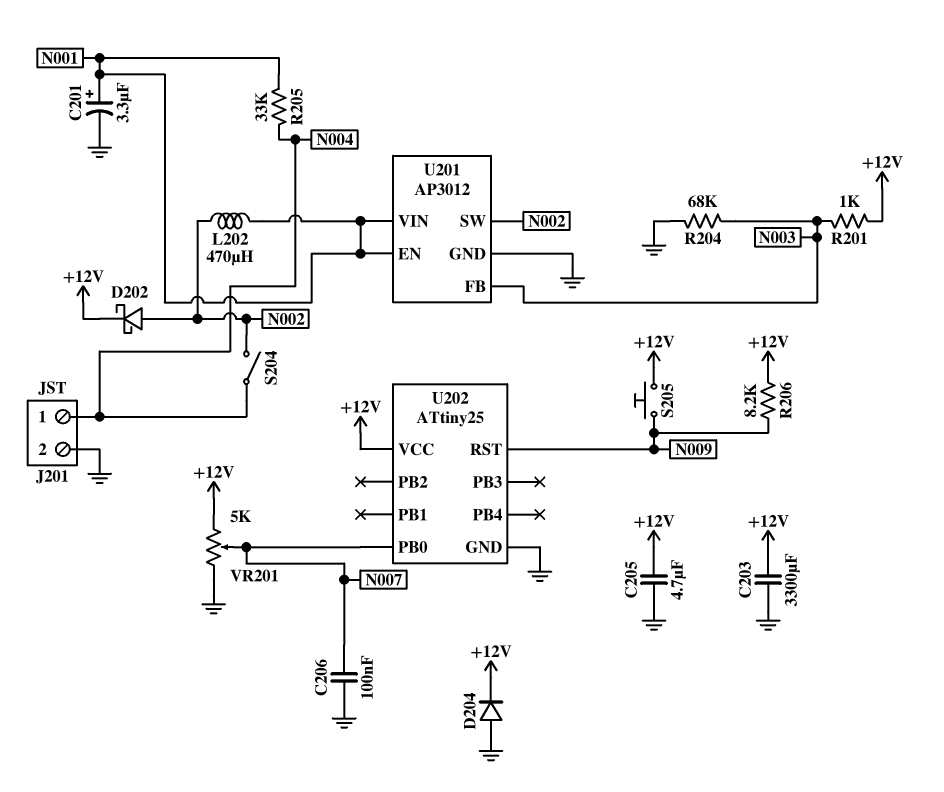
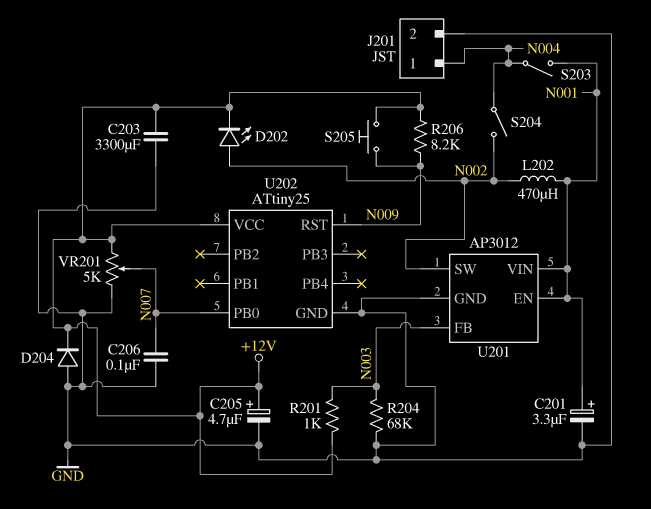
C205: 4.7uF (+12V, GND) -> 4.7uF (plus +12V, minus GND)
D202: schottky (A N002, K +12V) -> LED (A N002, K +12V)
R205: 33k (N001, N004) -> none
S203: none -> switch (N001, N004)

